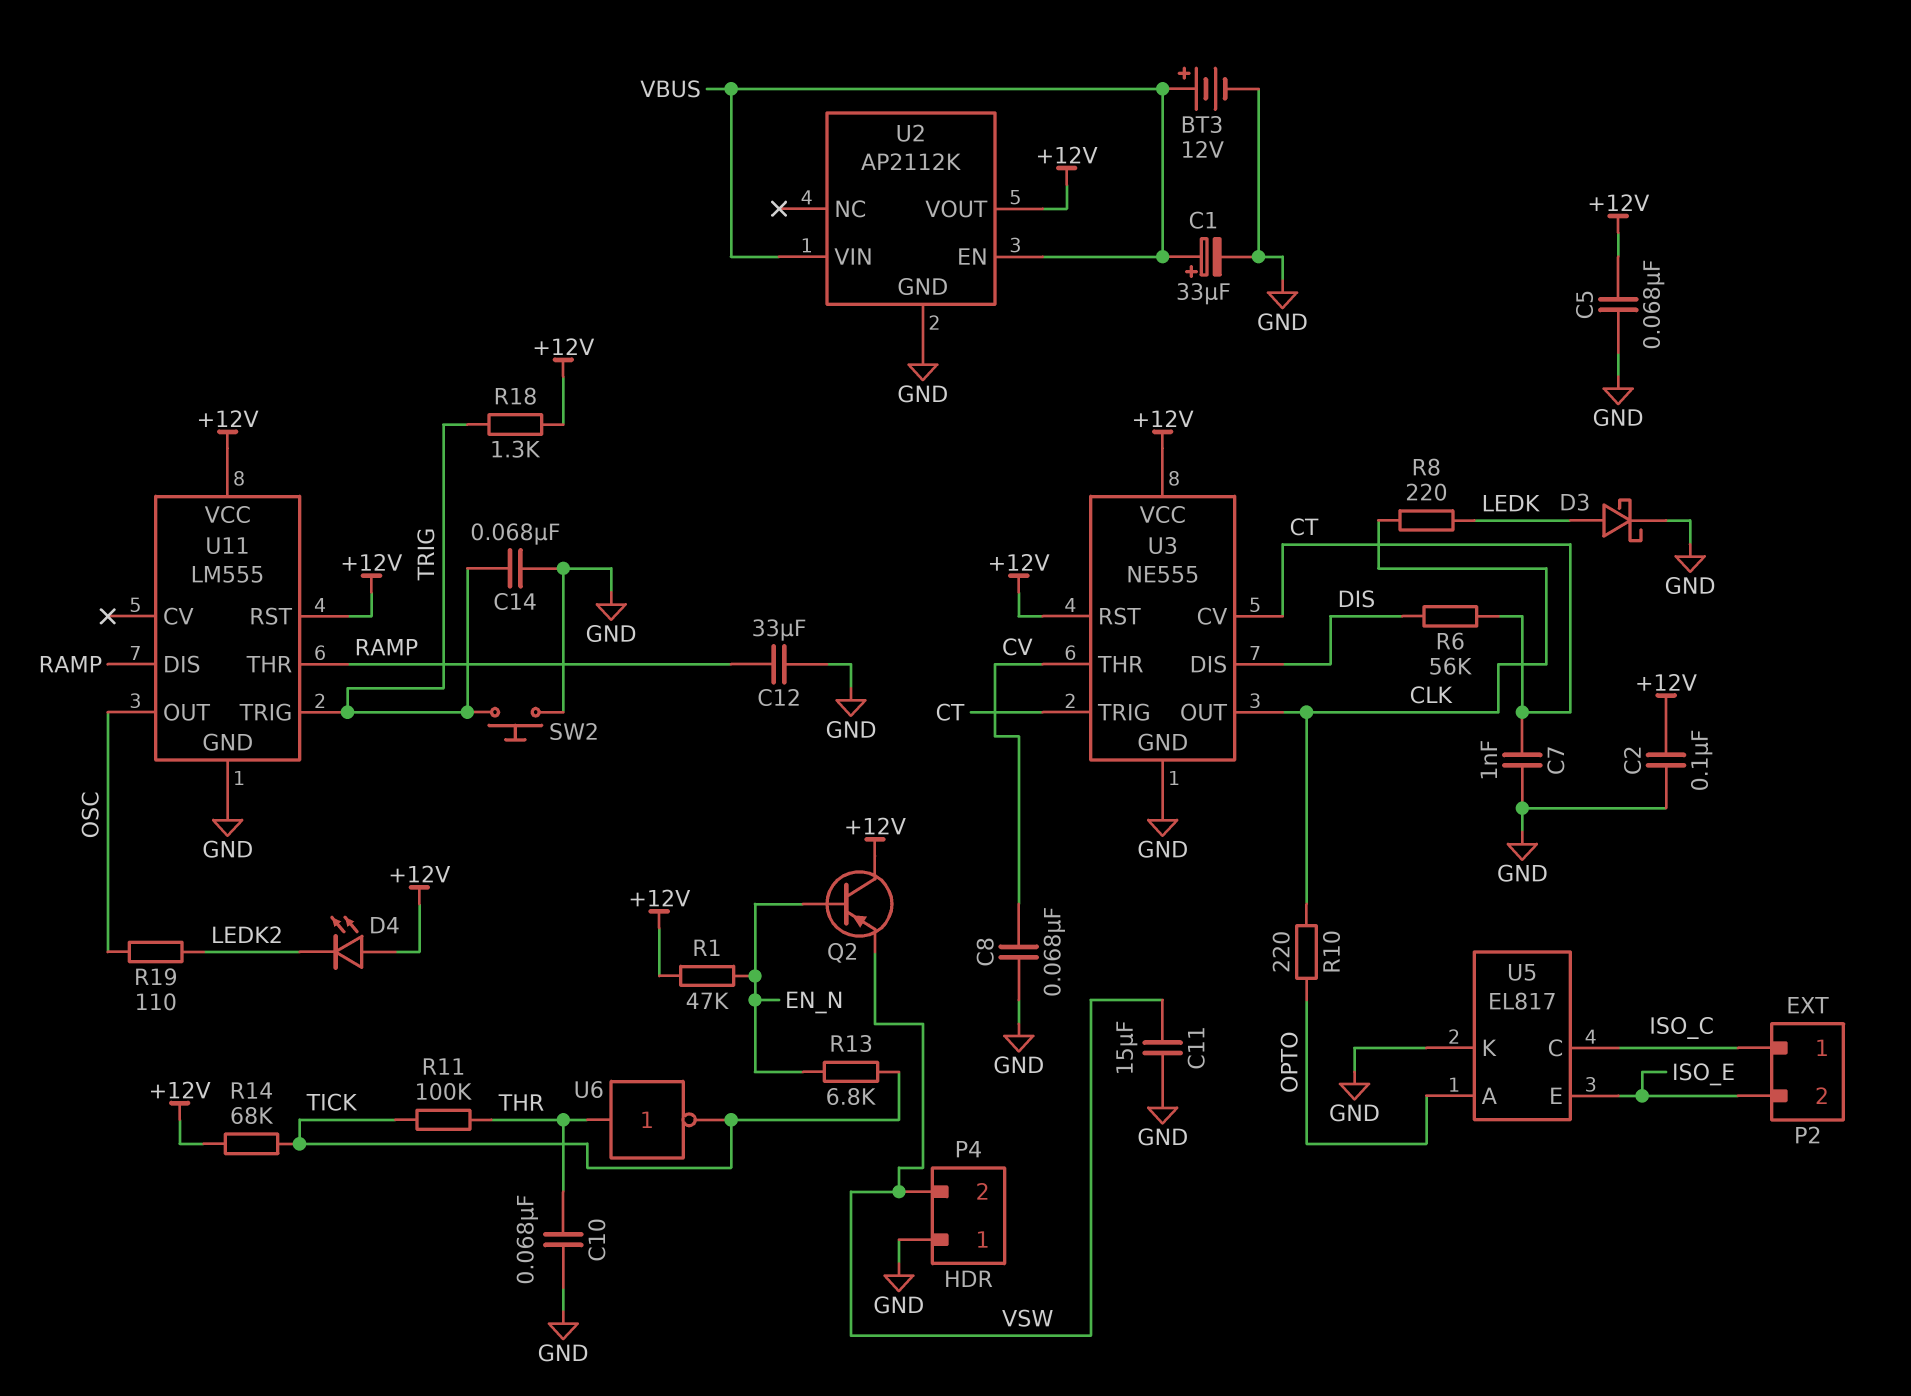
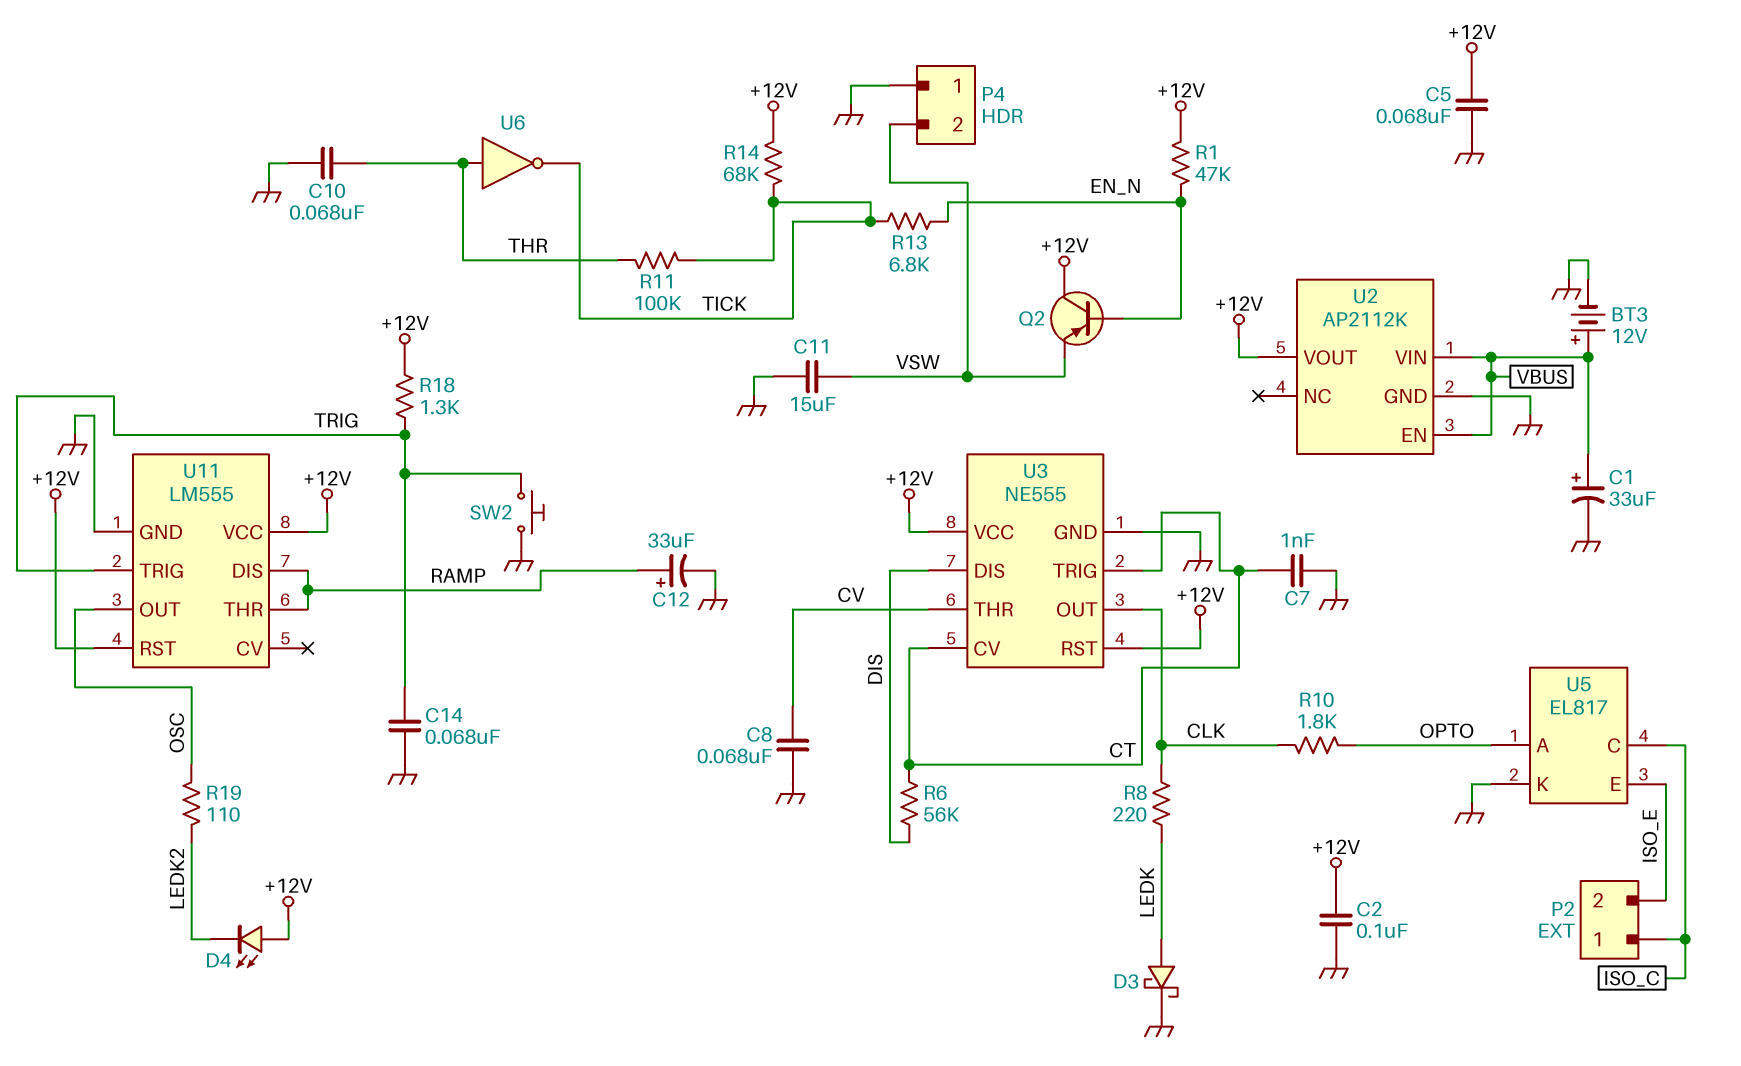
C12: 33uF (GND, RAMP) -> 33uF (plus RAMP, minus GND)
R10: 220 (CLK, OPTO) -> 1.8k (CLK, OPTO)

